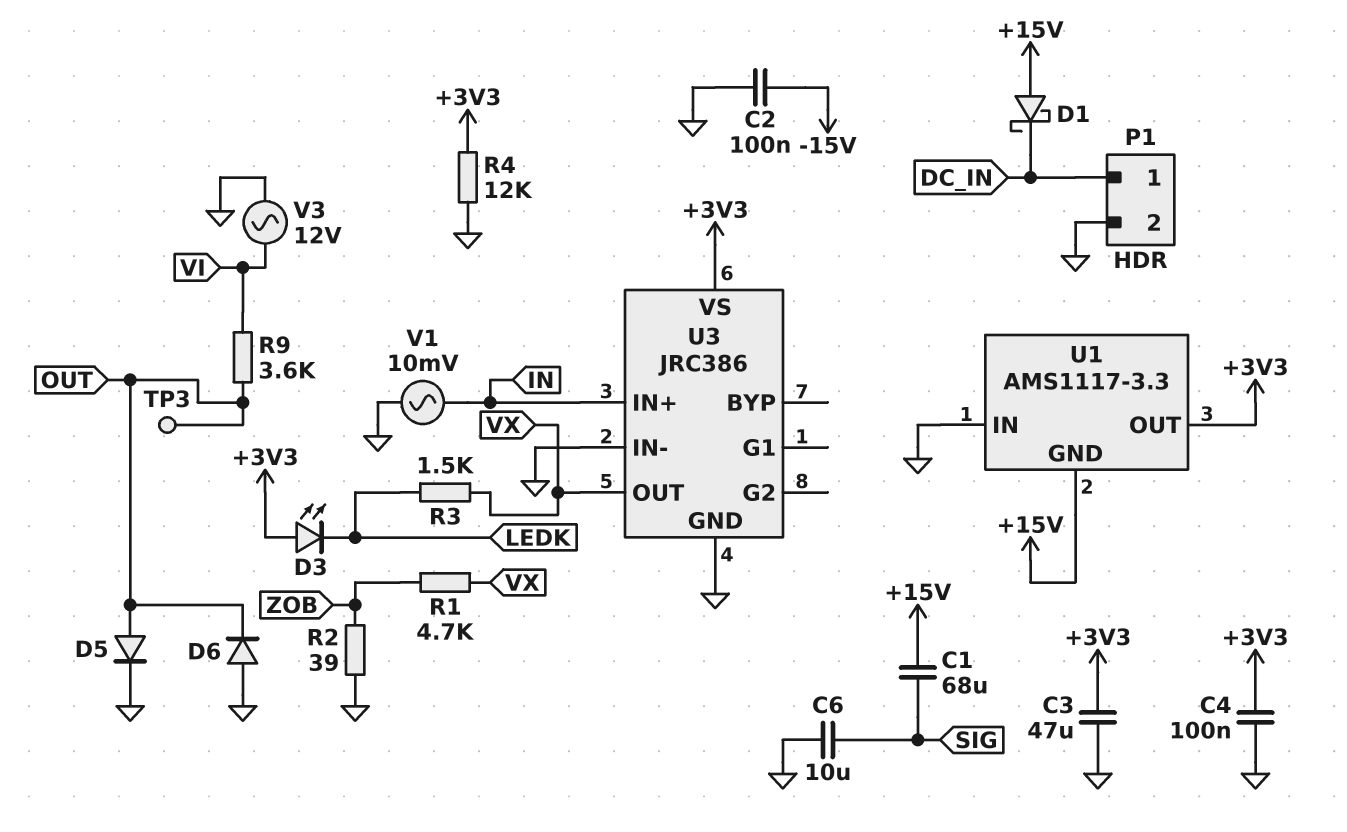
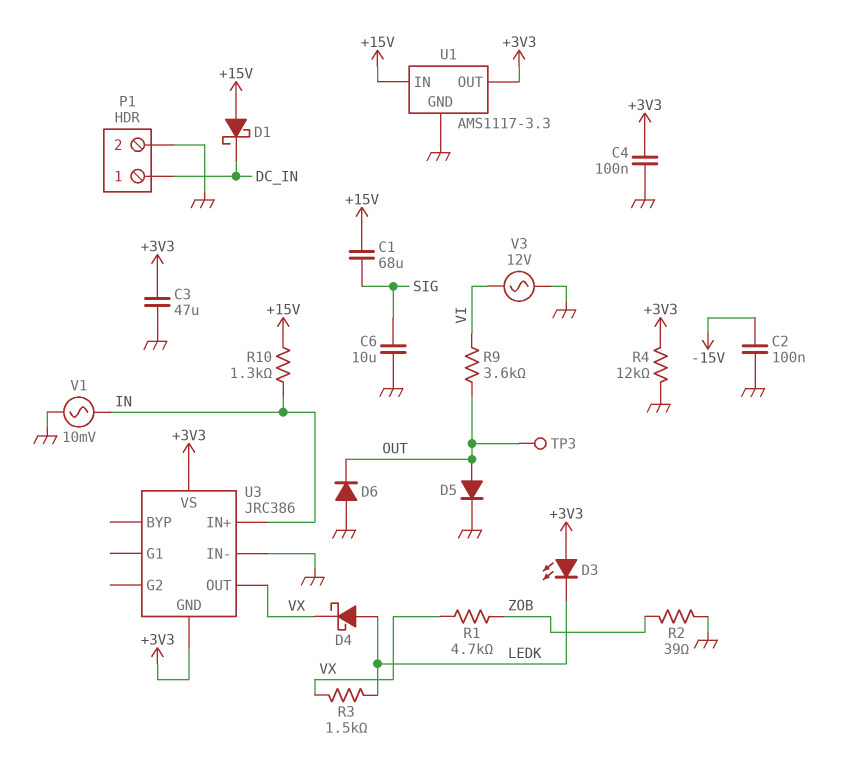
D4: none -> schottky (A LEDK, K VX)
R10: none -> 1.3k (+15V, IN)
U1 pin GND: +15V -> GND
U1 pin IN: GND -> +15V
U3 pin GND: GND -> +3V3

